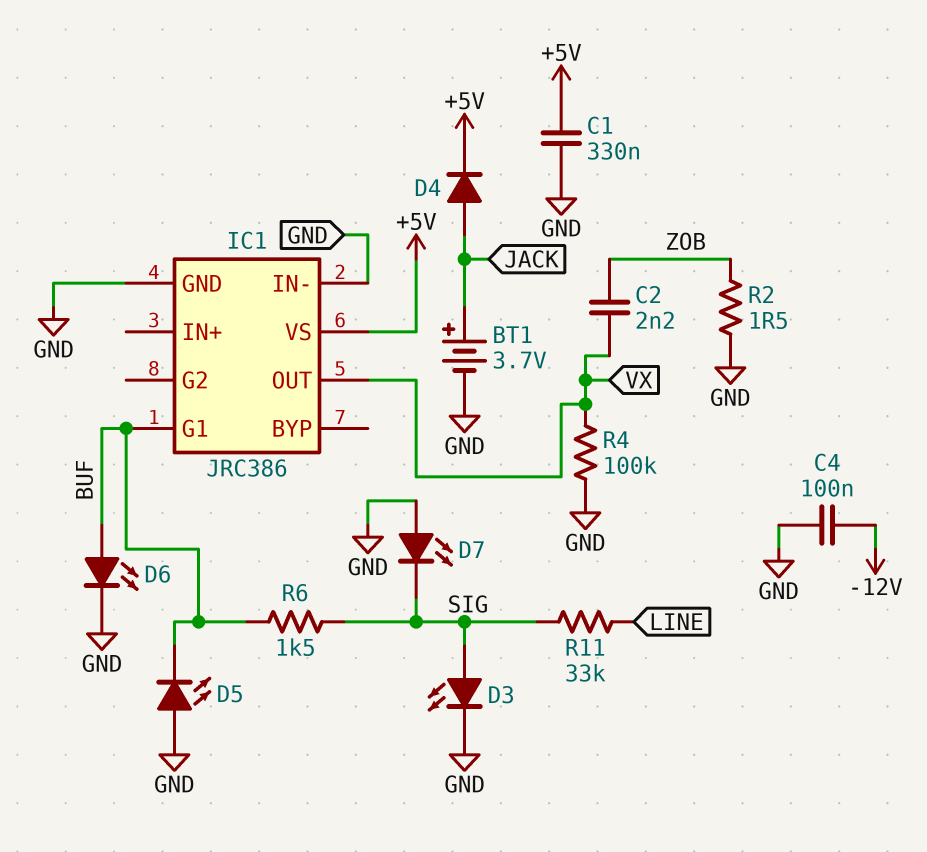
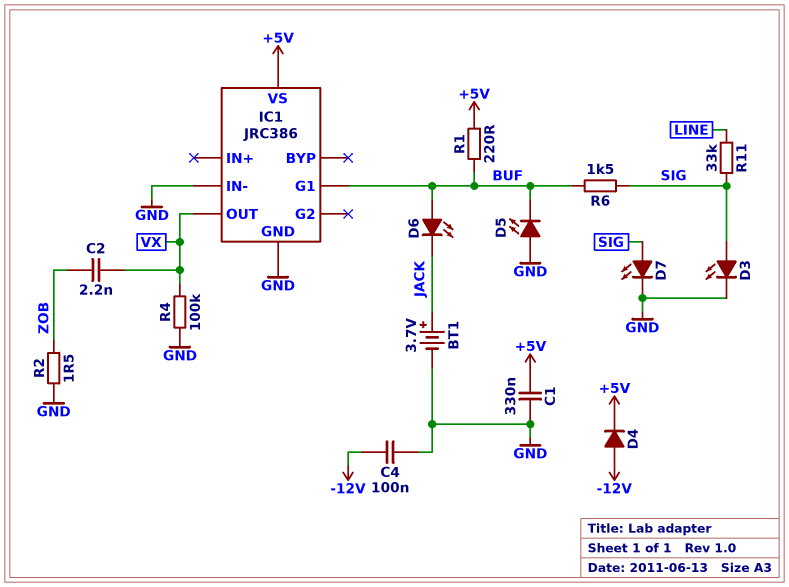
D4: diode (A JACK, K +5V) -> diode (A -12V, K +5V)
D6: LED (A BUF, K GND) -> LED (A BUF, K JACK)
D7: LED (A GND, K SIG) -> LED (A SIG, K GND)
R1: none -> 220 (+5V, BUF)

